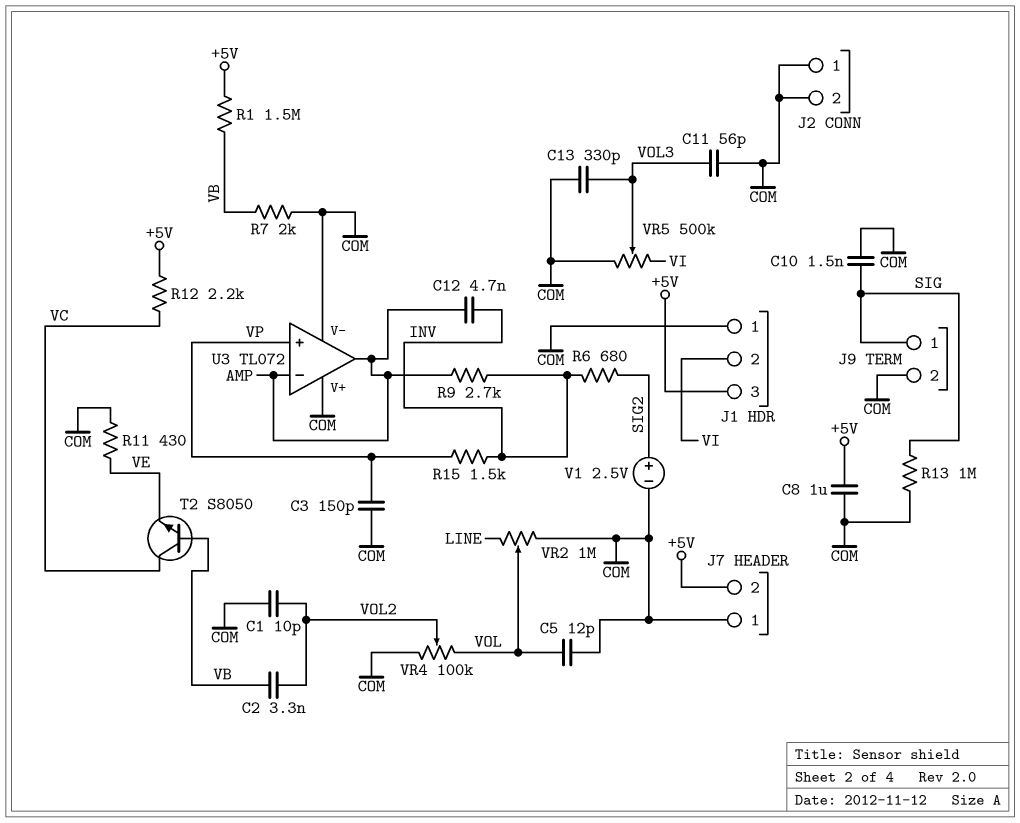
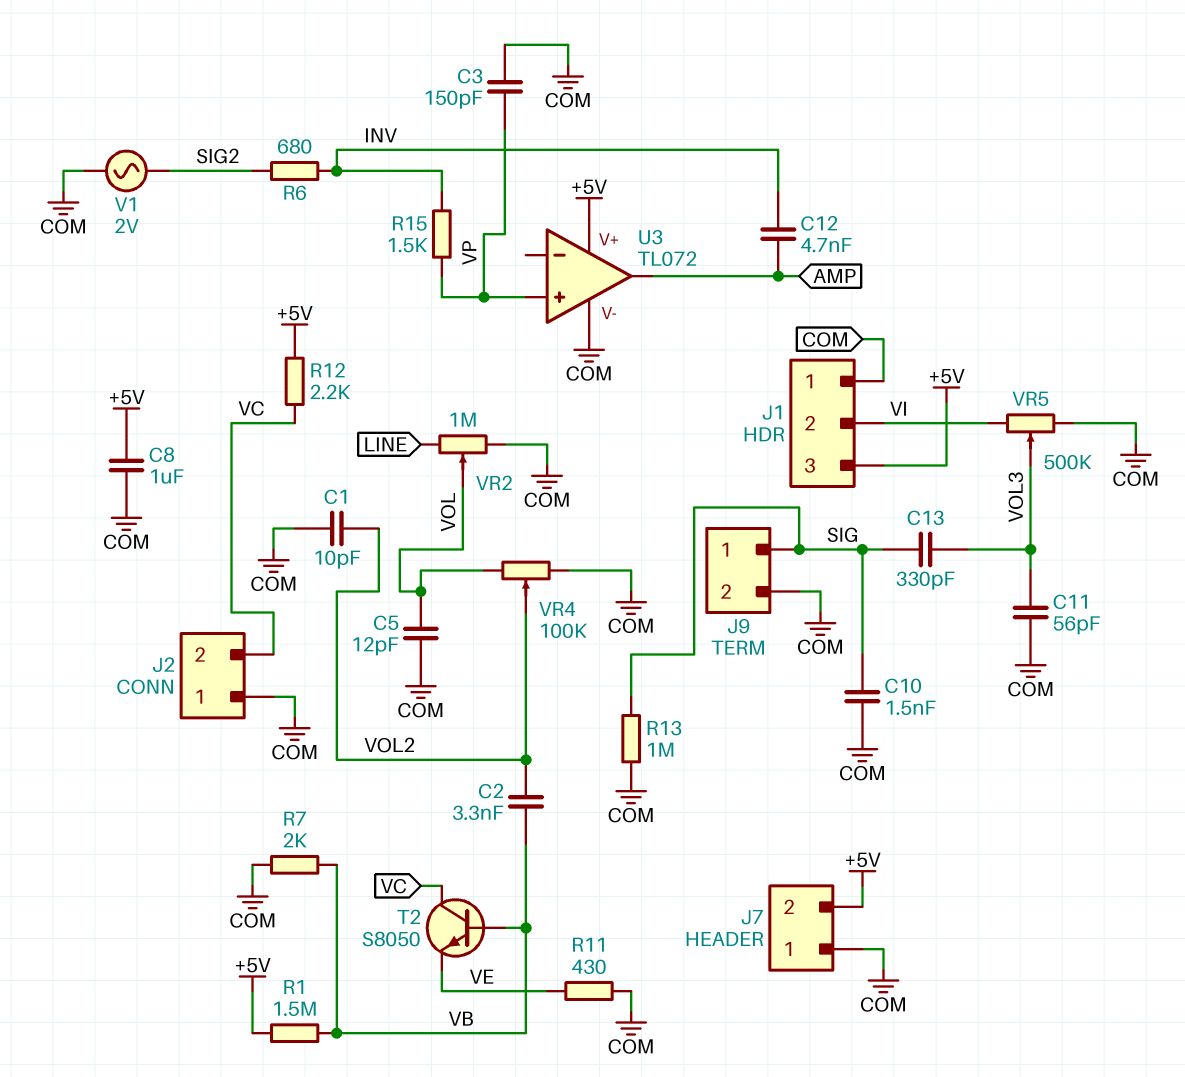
C13: 330pF (COM, VOL3) -> 330pF (SIG, VOL3)
J2 pin 2: COM -> VC
R9: 2.7k (AMP, INV) -> none
U3 pin V+: COM -> +5V
U3 pin in-: AMP -> none
V1: 2.5V (plus SIG2, minus COM) -> AC 2V (COM, SIG2)

